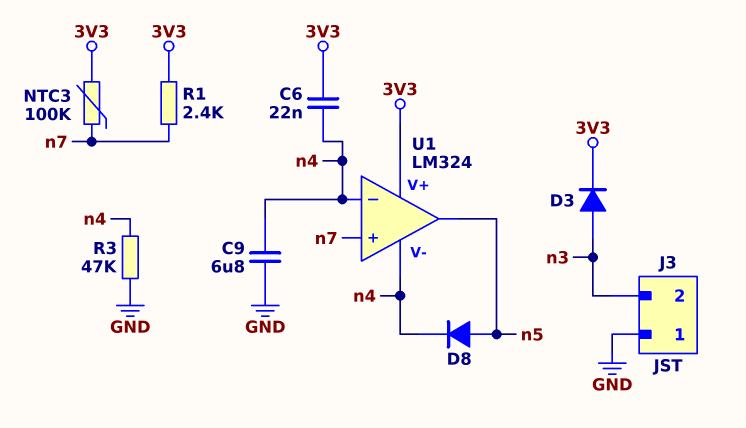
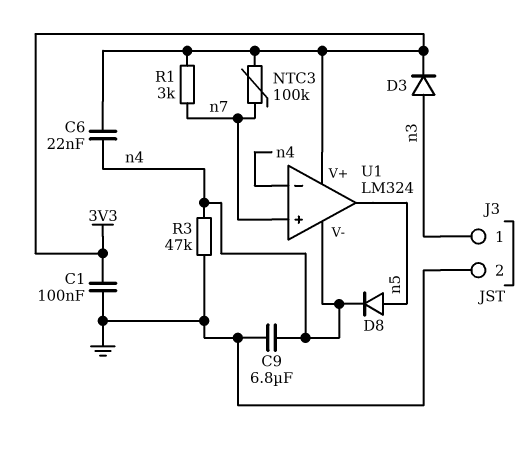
C1: none -> 100nF (3V3, GND)
J3 pin 1: GND -> n3
J3 pin 2: n3 -> GND
R1: 2.4k (3V3, n7) -> 3k (3V3, n7)

